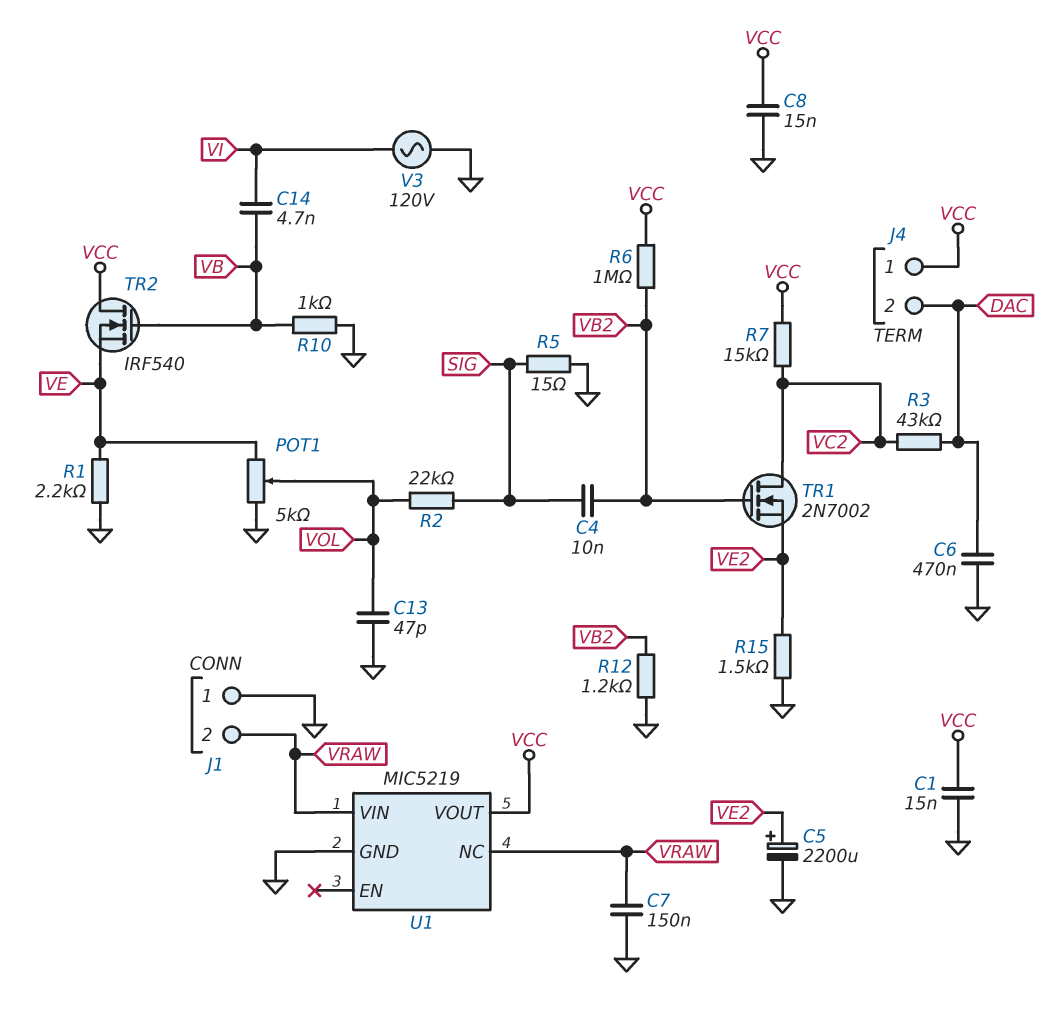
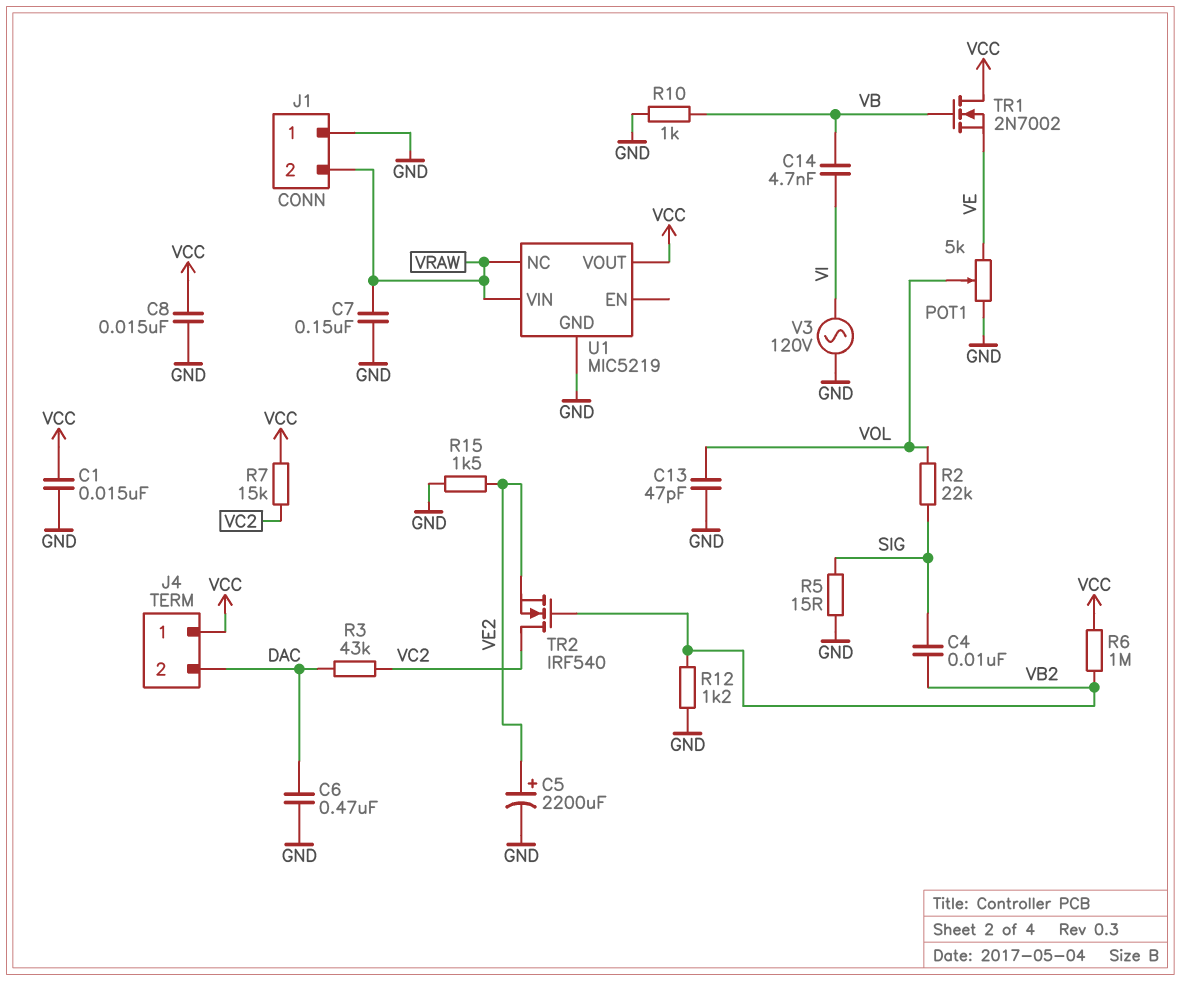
R1: 2.2k (GND, VE) -> none
TR1: NMOS 2N7002 (G VB2, D VC2, S VE2) -> NMOS 2N7002 (G VB, D VCC, S VE)
TR2: NMOS IRF540 (G VB, D VCC, S VE) -> NMOS IRF540 (G VB2, D VC2, S VE2)

